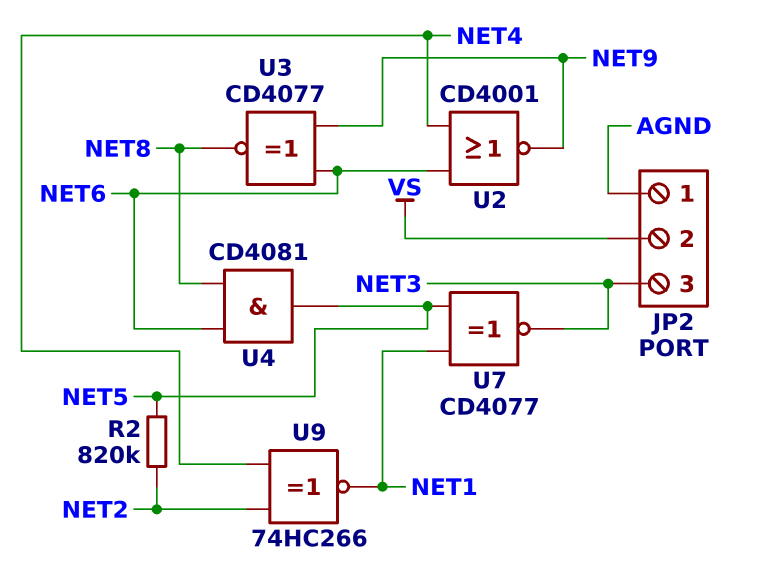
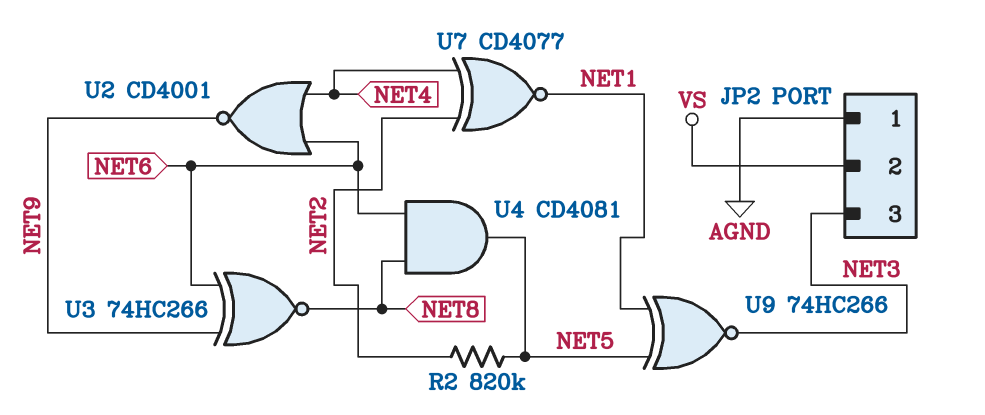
U3: XNOR CD4077 (in NET6, in NET9, out NET8) -> XNOR 74HC266 (in NET6, in NET9, out NET8)
U7: XNOR CD4077 (in NET1, in NET5, out NET3) -> XNOR CD4077 (in NET2, in NET4, out NET1)
U9: XNOR 74HC266 (in NET2, in NET4, out NET1) -> XNOR 74HC266 (in NET1, in NET5, out NET3)

